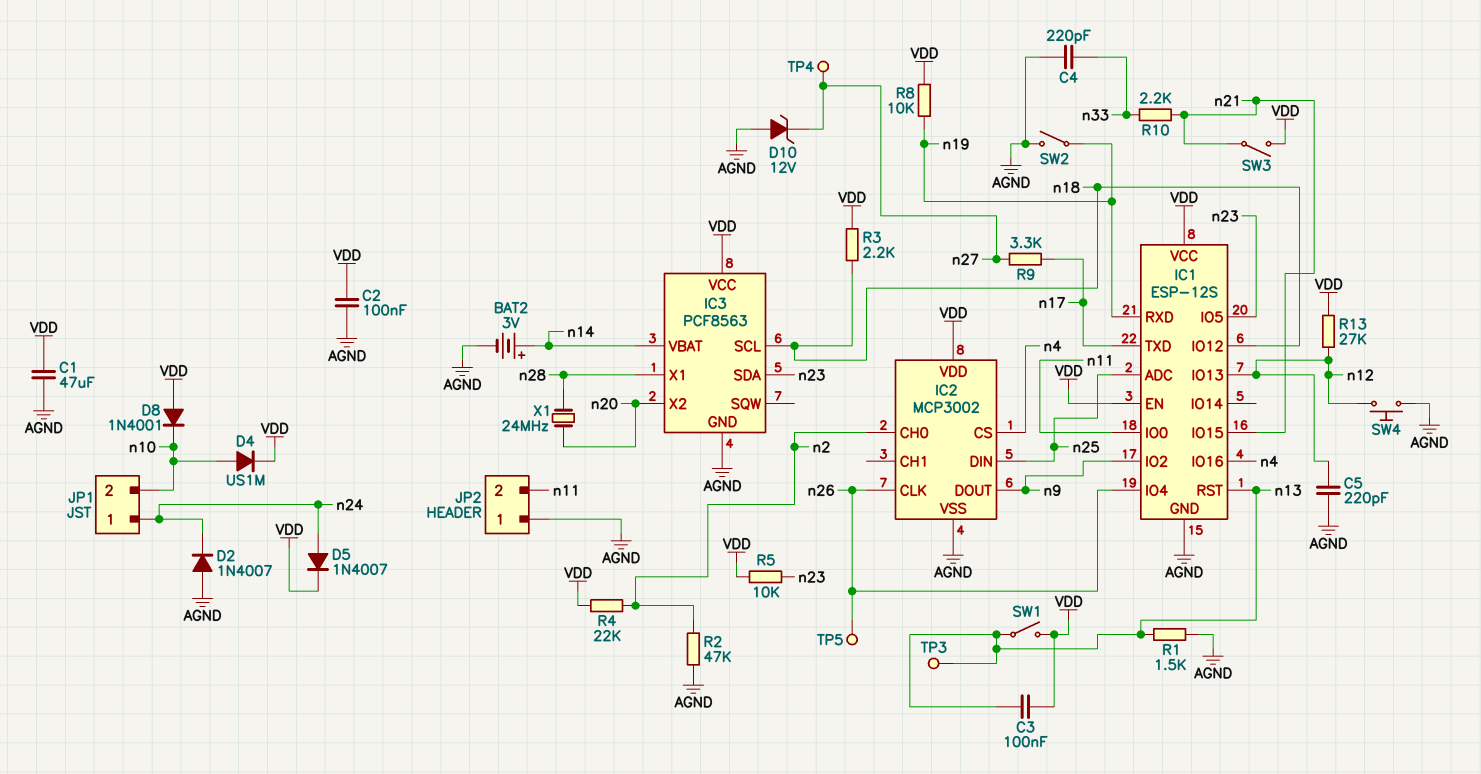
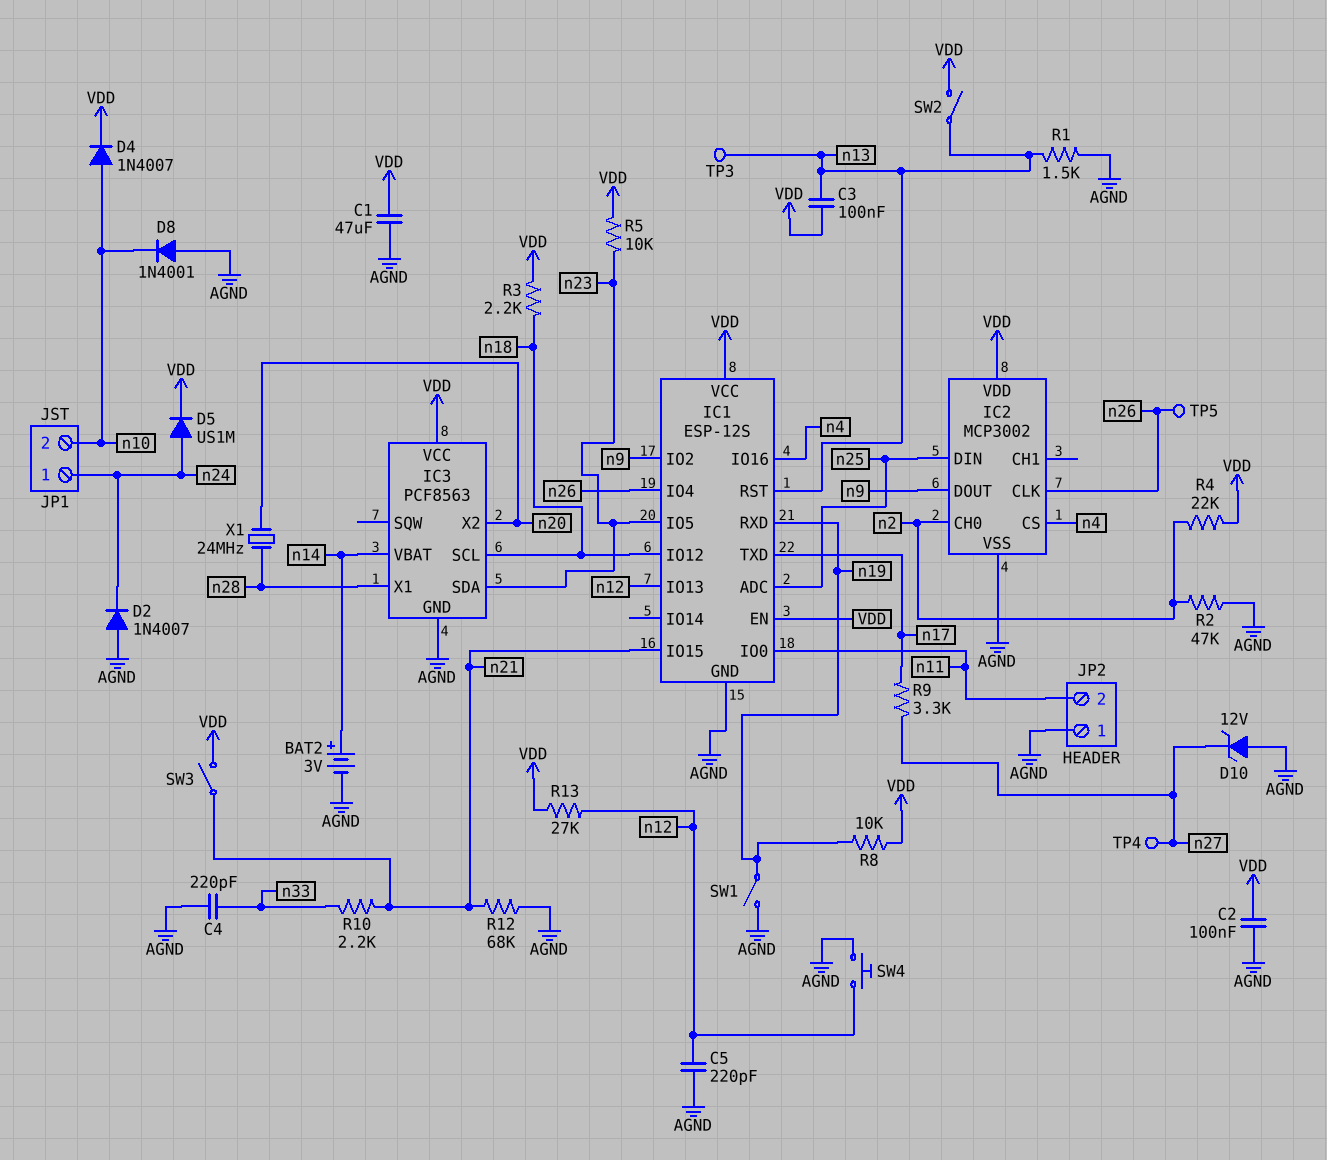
D4: diode US1M (A n10, K VDD) -> diode 1N4007 (A n10, K VDD)
D5: diode 1N4007 (A n24, K VDD) -> diode US1M (A n24, K VDD)
D8: diode 1N4001 (A VDD, K n10) -> diode 1N4001 (A AGND, K n10)
R12: none -> 68k (AGND, n21)
SW1: switch (VDD, n13) -> switch (AGND, n19)
SW2: switch (AGND, n19) -> switch (VDD, n13)

